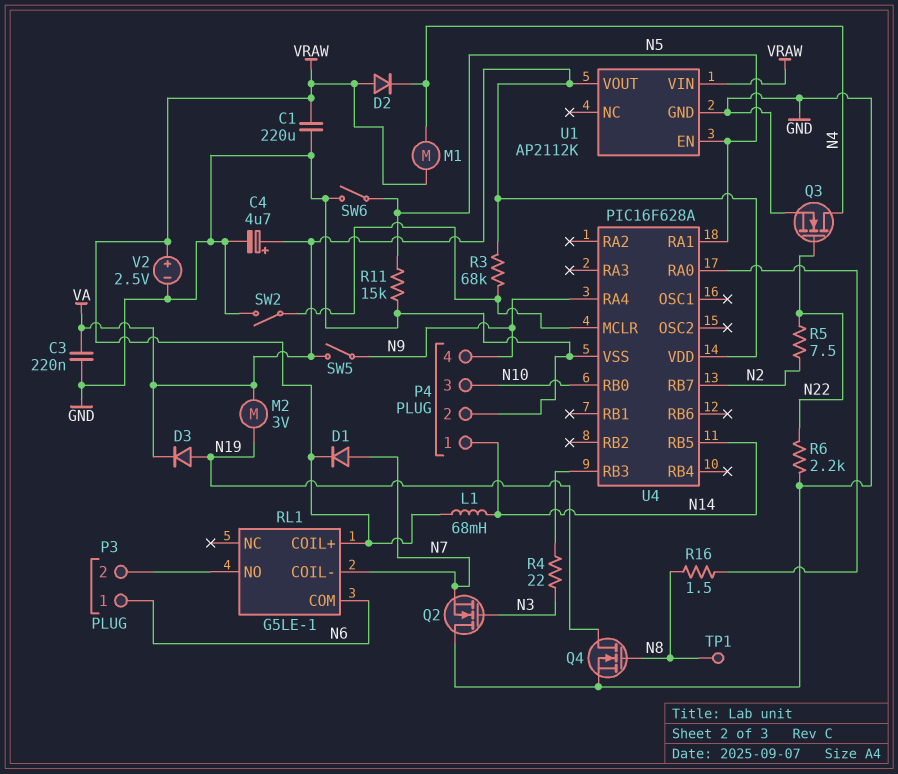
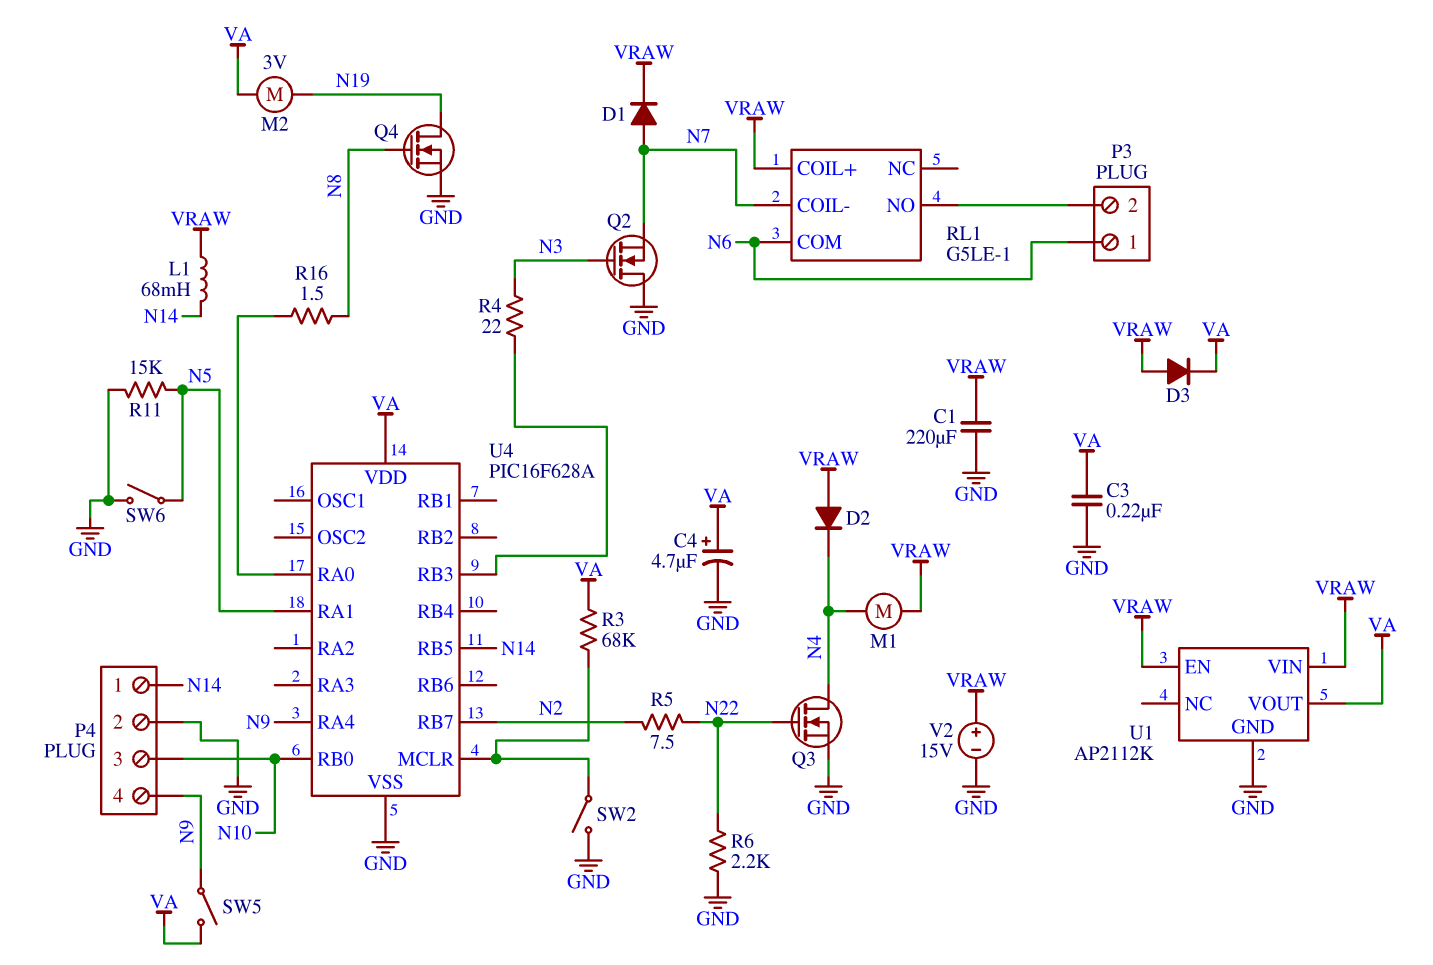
D3: diode (A N19, K VA) -> diode (A VRAW, K VA)
TP1: test point (N8) -> none
U1 pin EN: N5 -> VRAW
V2: 2.5V (plus VRAW, minus GND) -> 15V (plus VRAW, minus GND)

